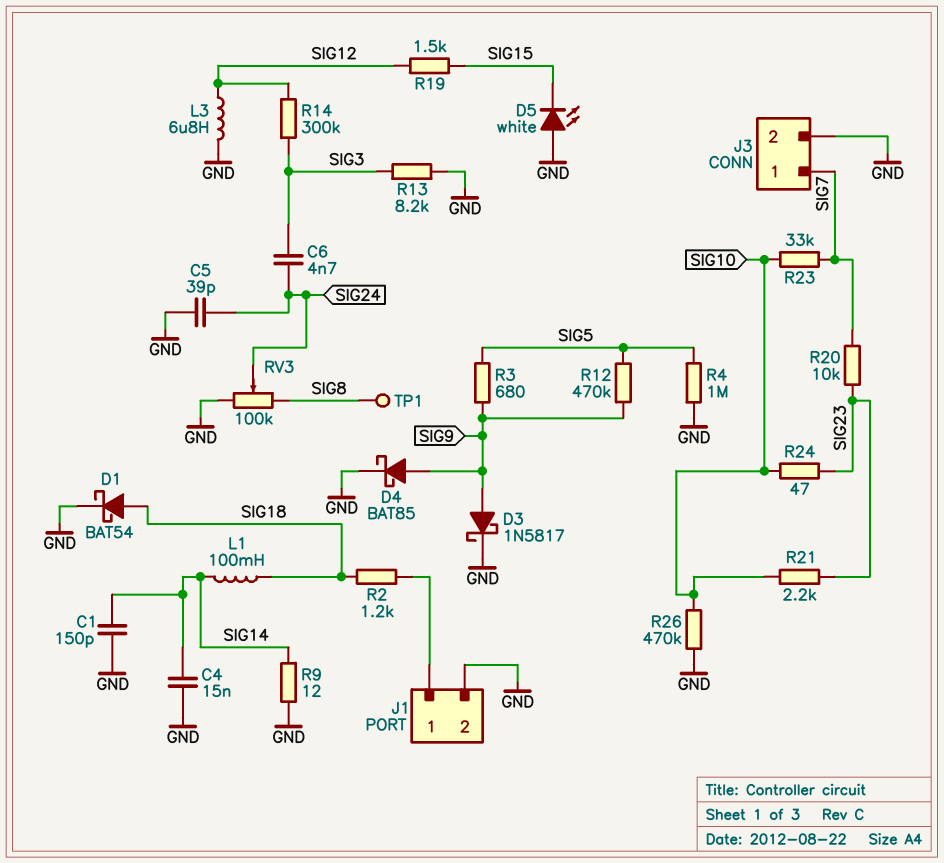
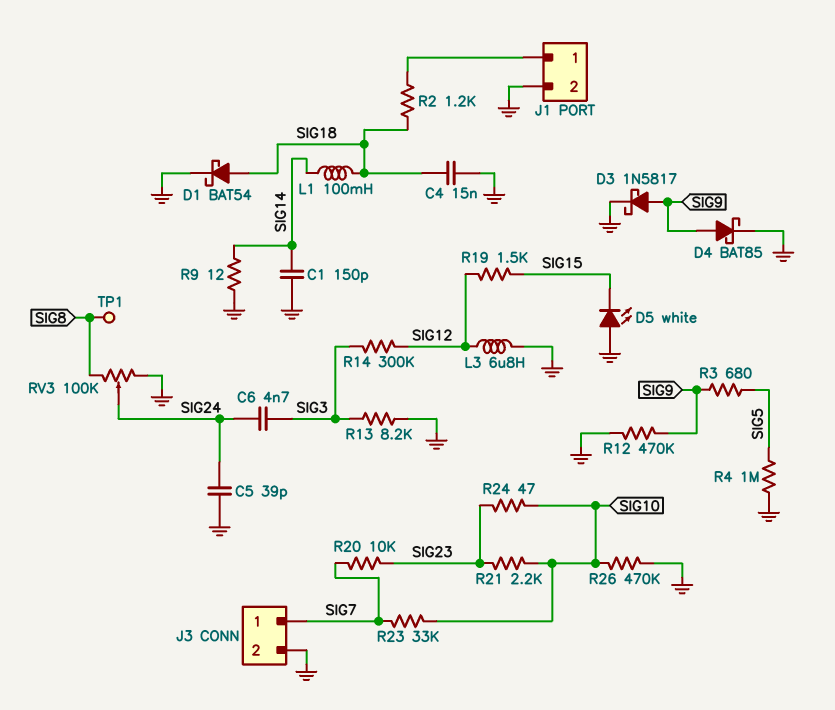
C4: 15nF (GND, SIG14) -> 15nF (GND, SIG18)
R12: 470k (SIG5, SIG9) -> 470k (GND, SIG9)

